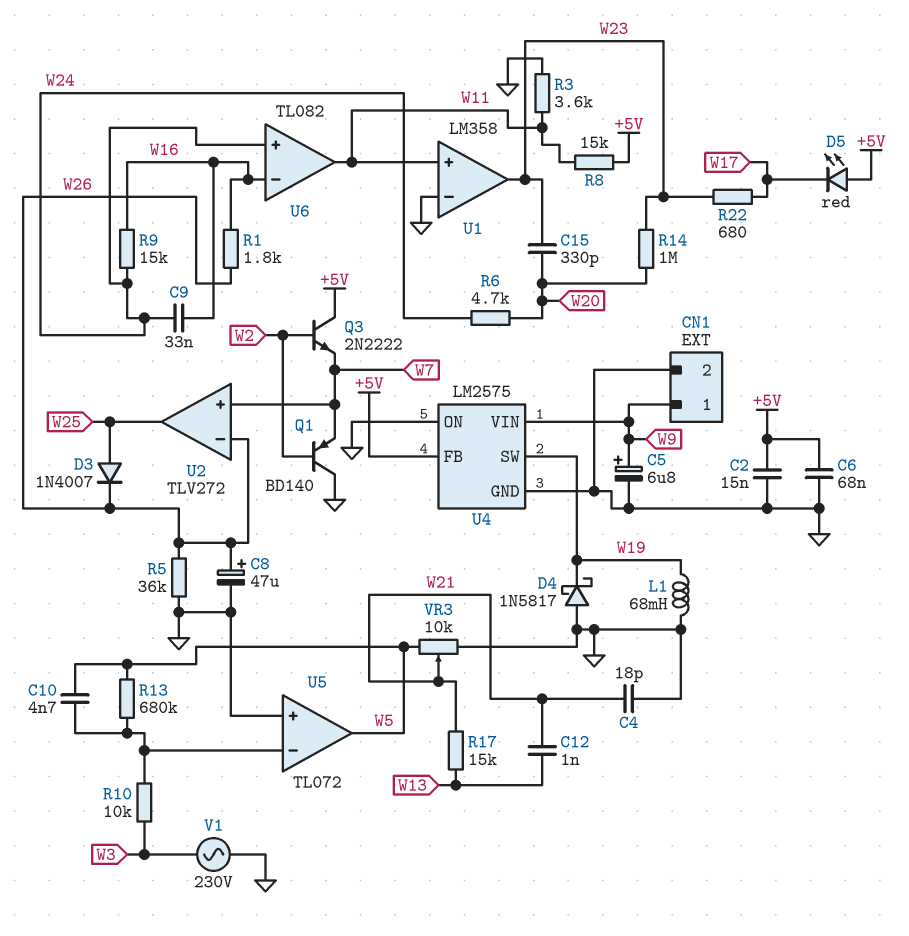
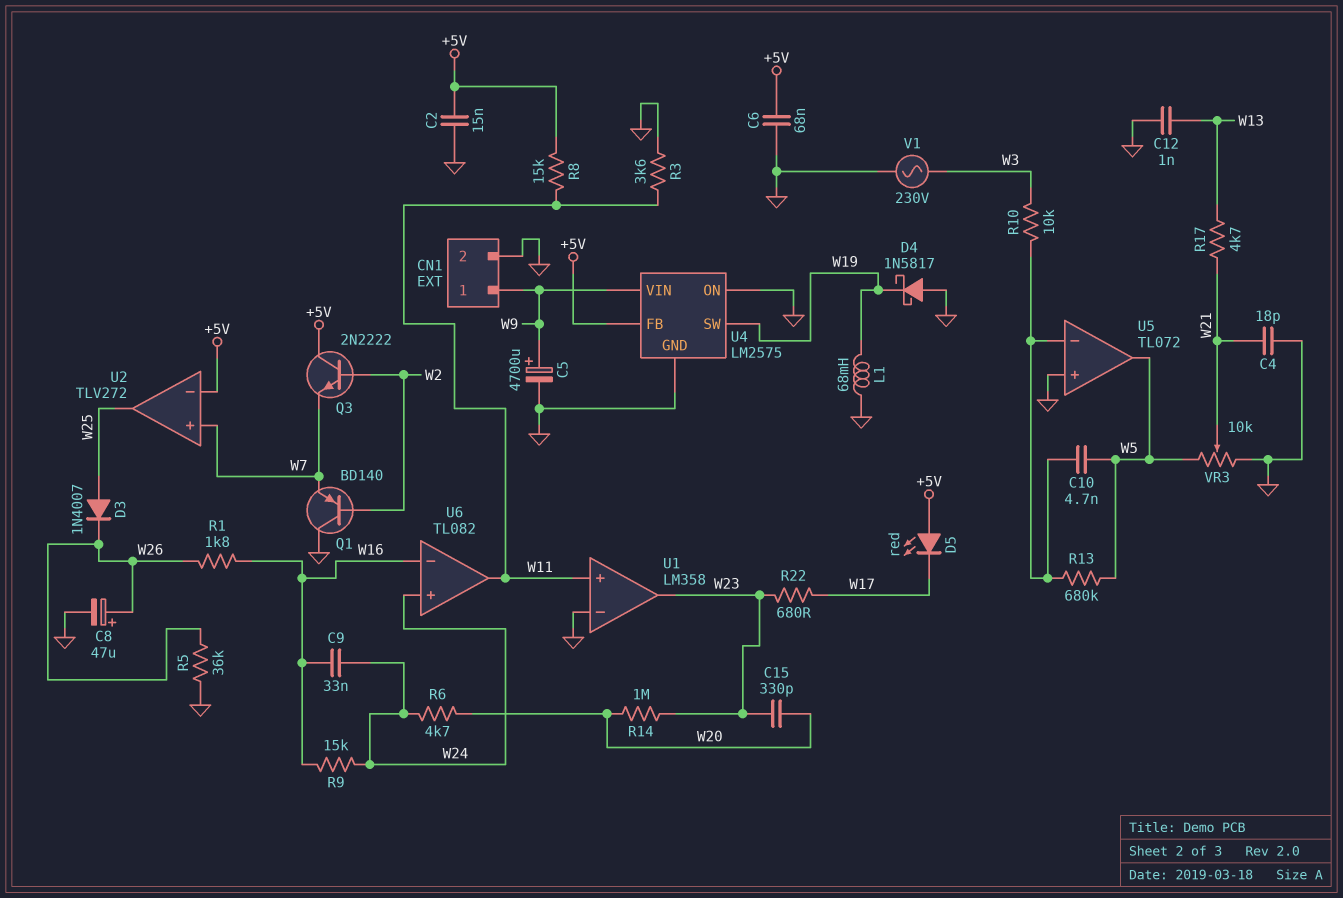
C5: 6.8uF (plus W9, minus GND) -> 4700uF (plus W9, minus GND)
C12: 1nF (W13, W21) -> 1nF (GND, W13)
R17: 15k (W13, W21) -> 4.7k (W13, W21)
U2 pin in-: W26 -> +5V

